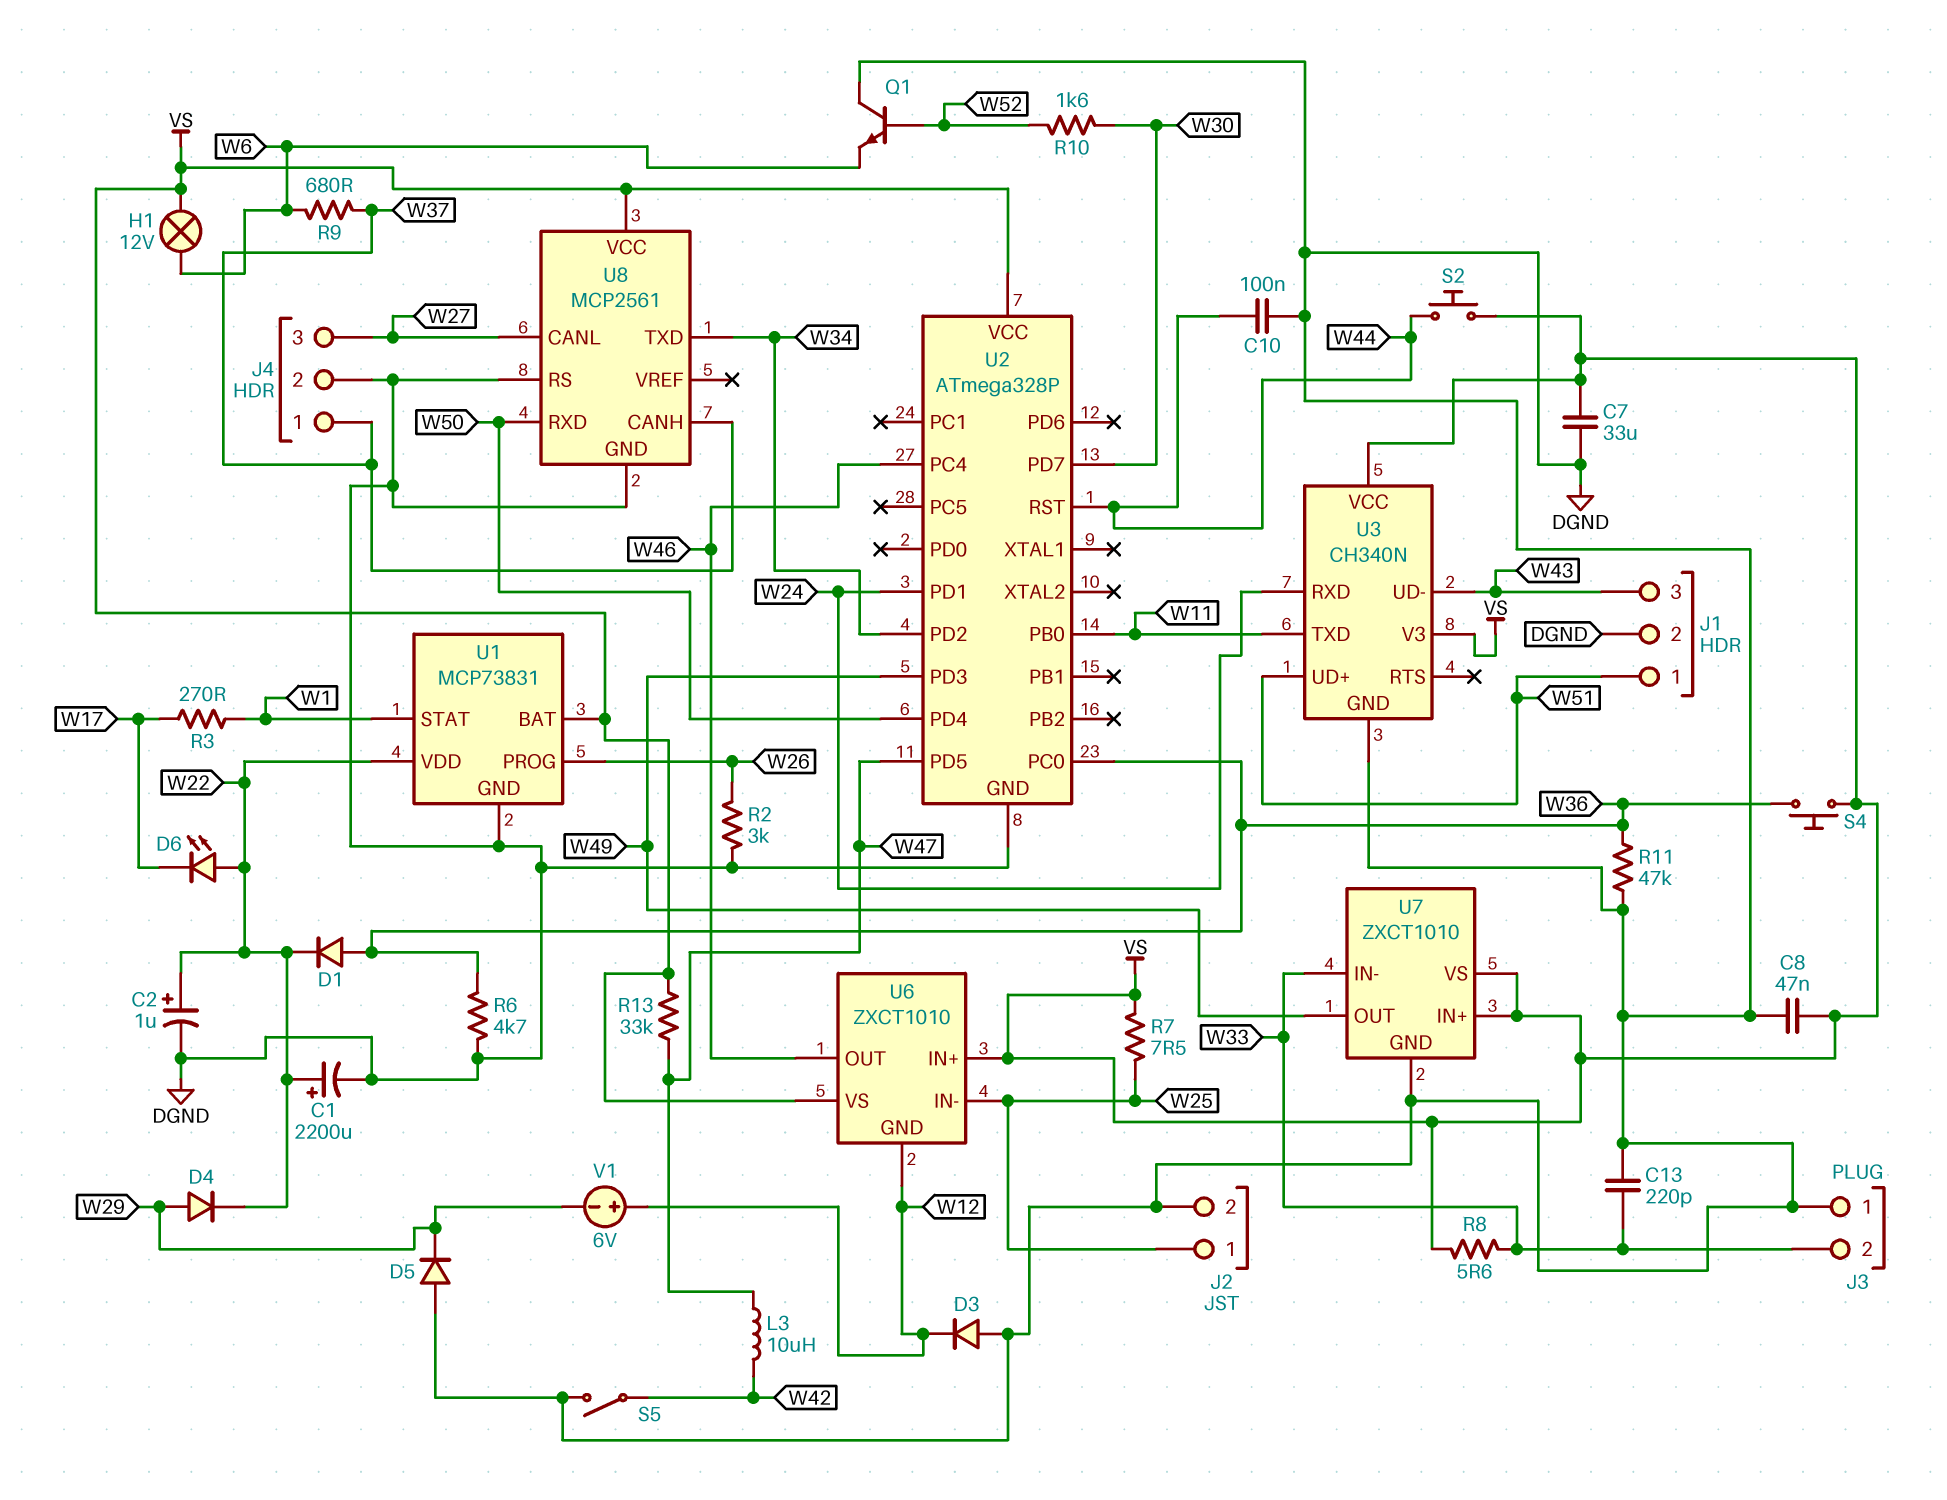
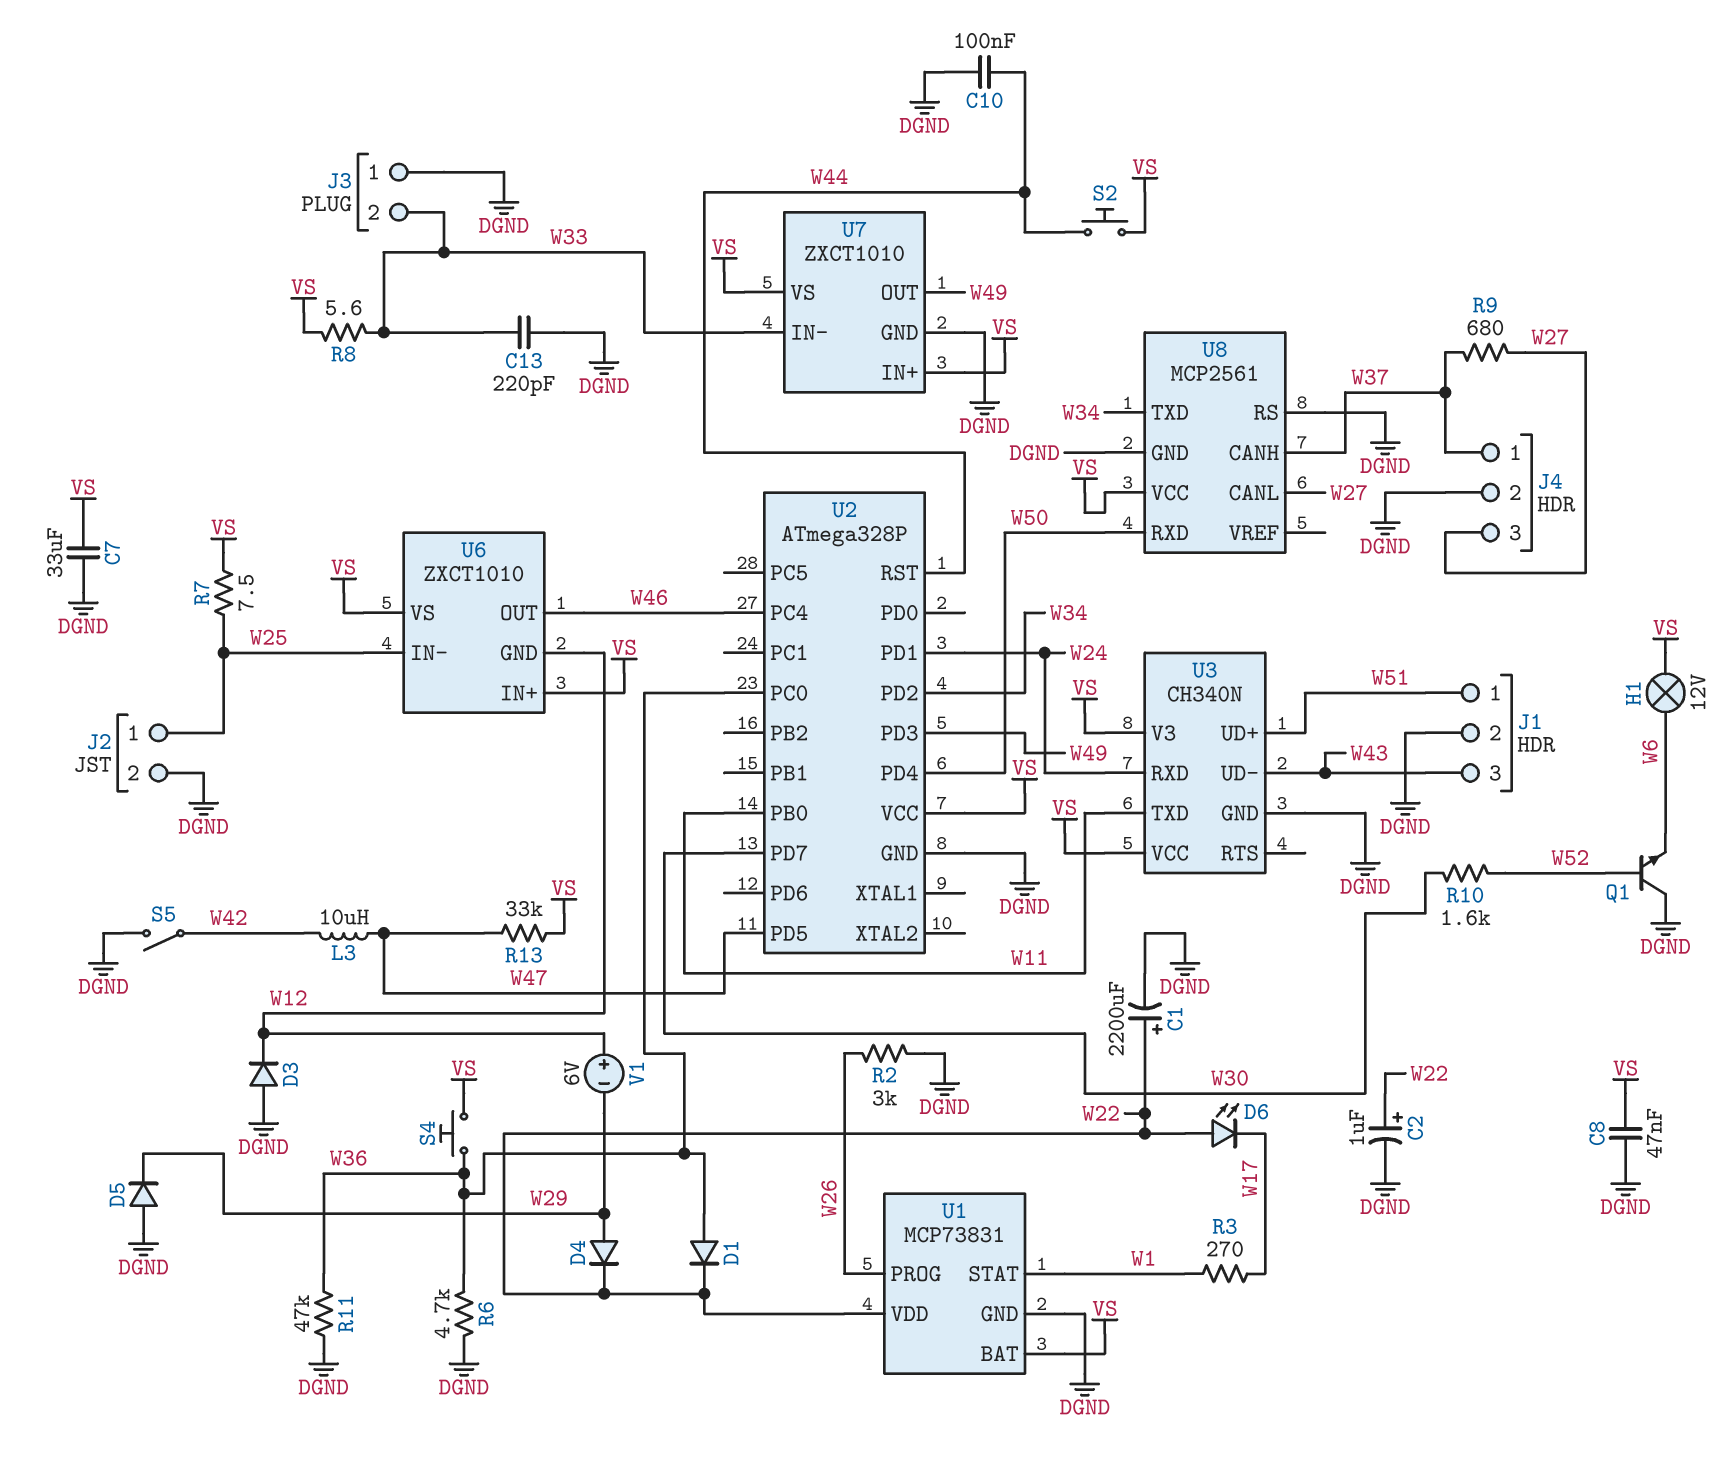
R9: 680 (W6, W37) -> 680 (W27, W37)

